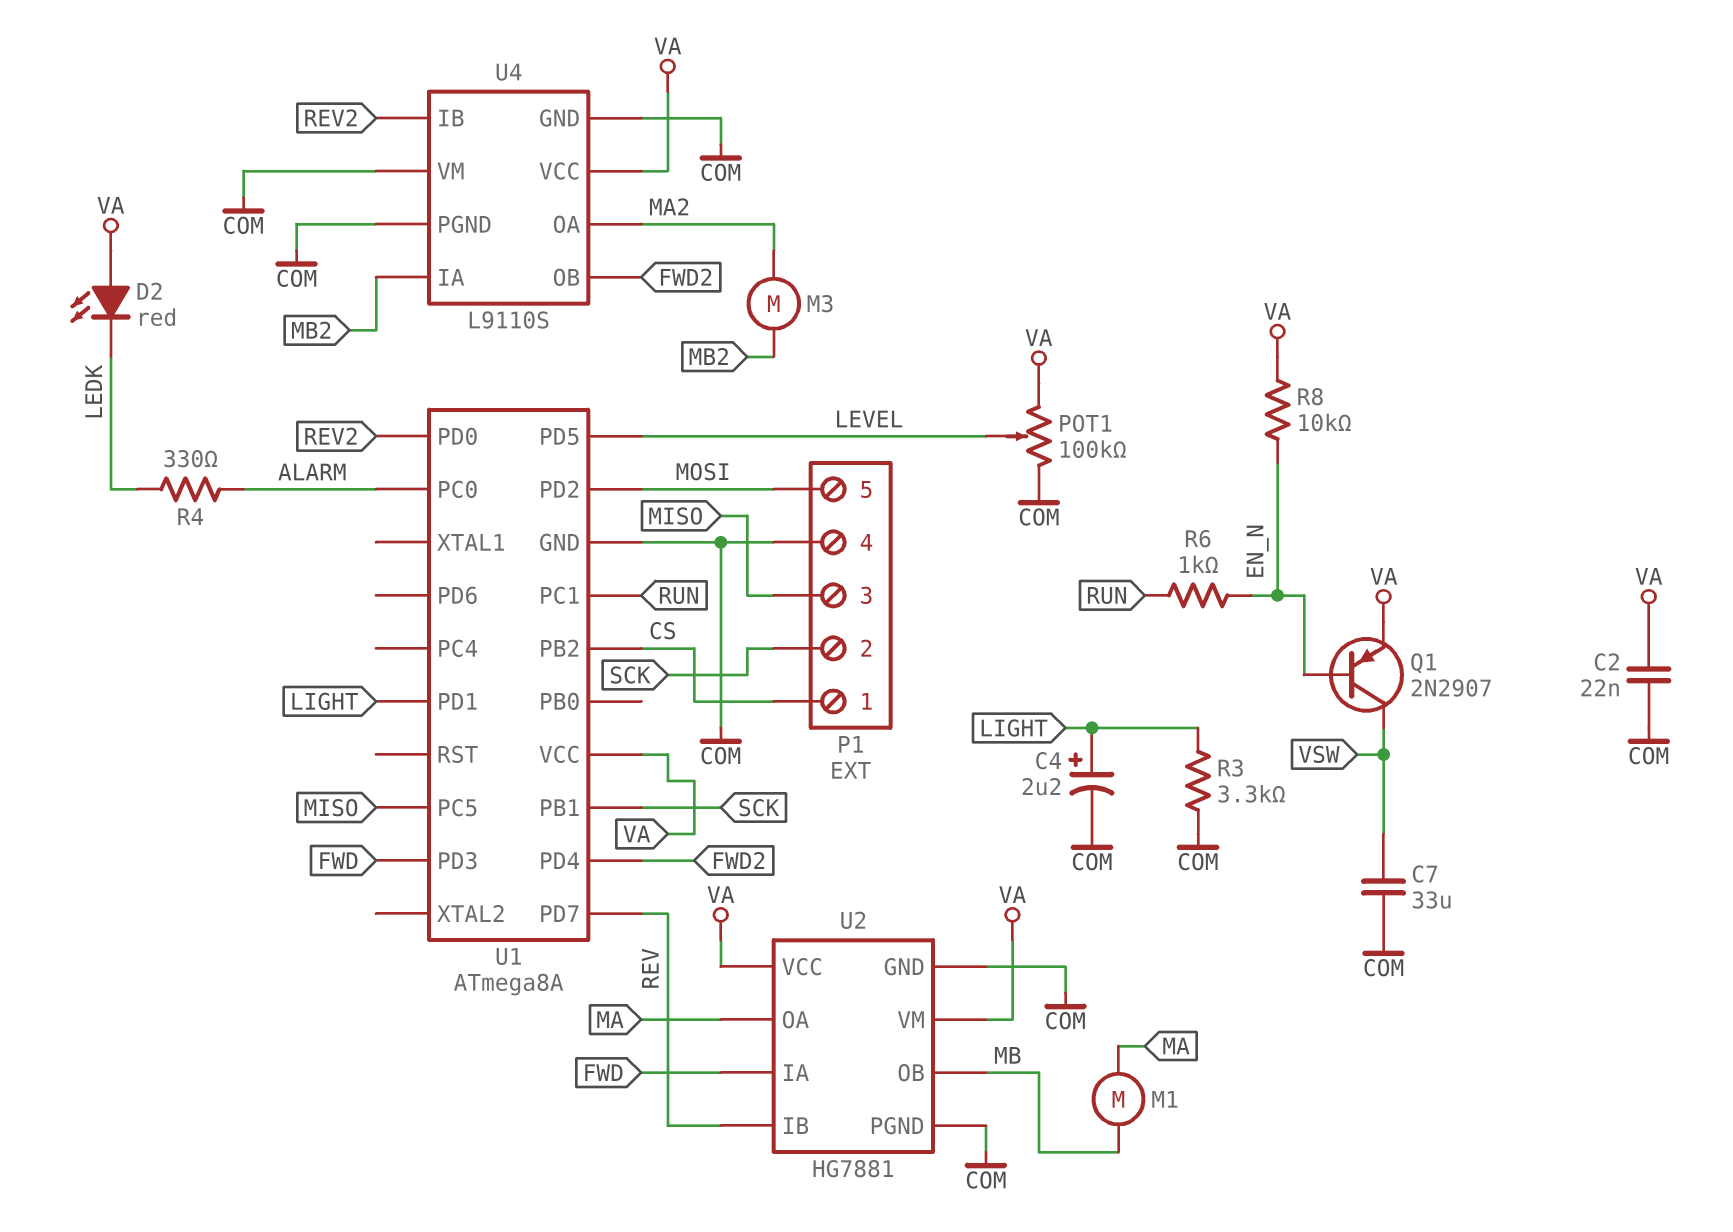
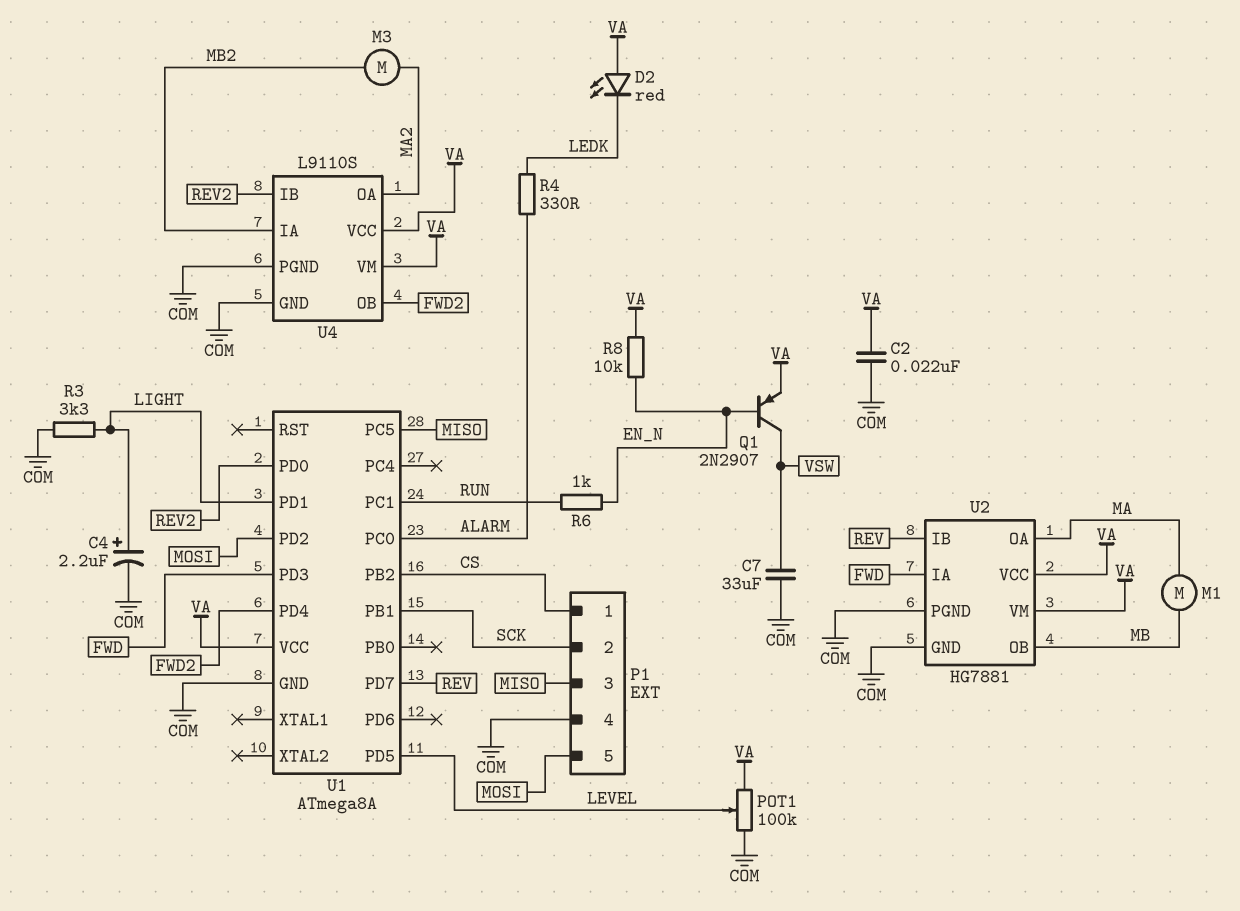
U4 pin VM: COM -> VA

